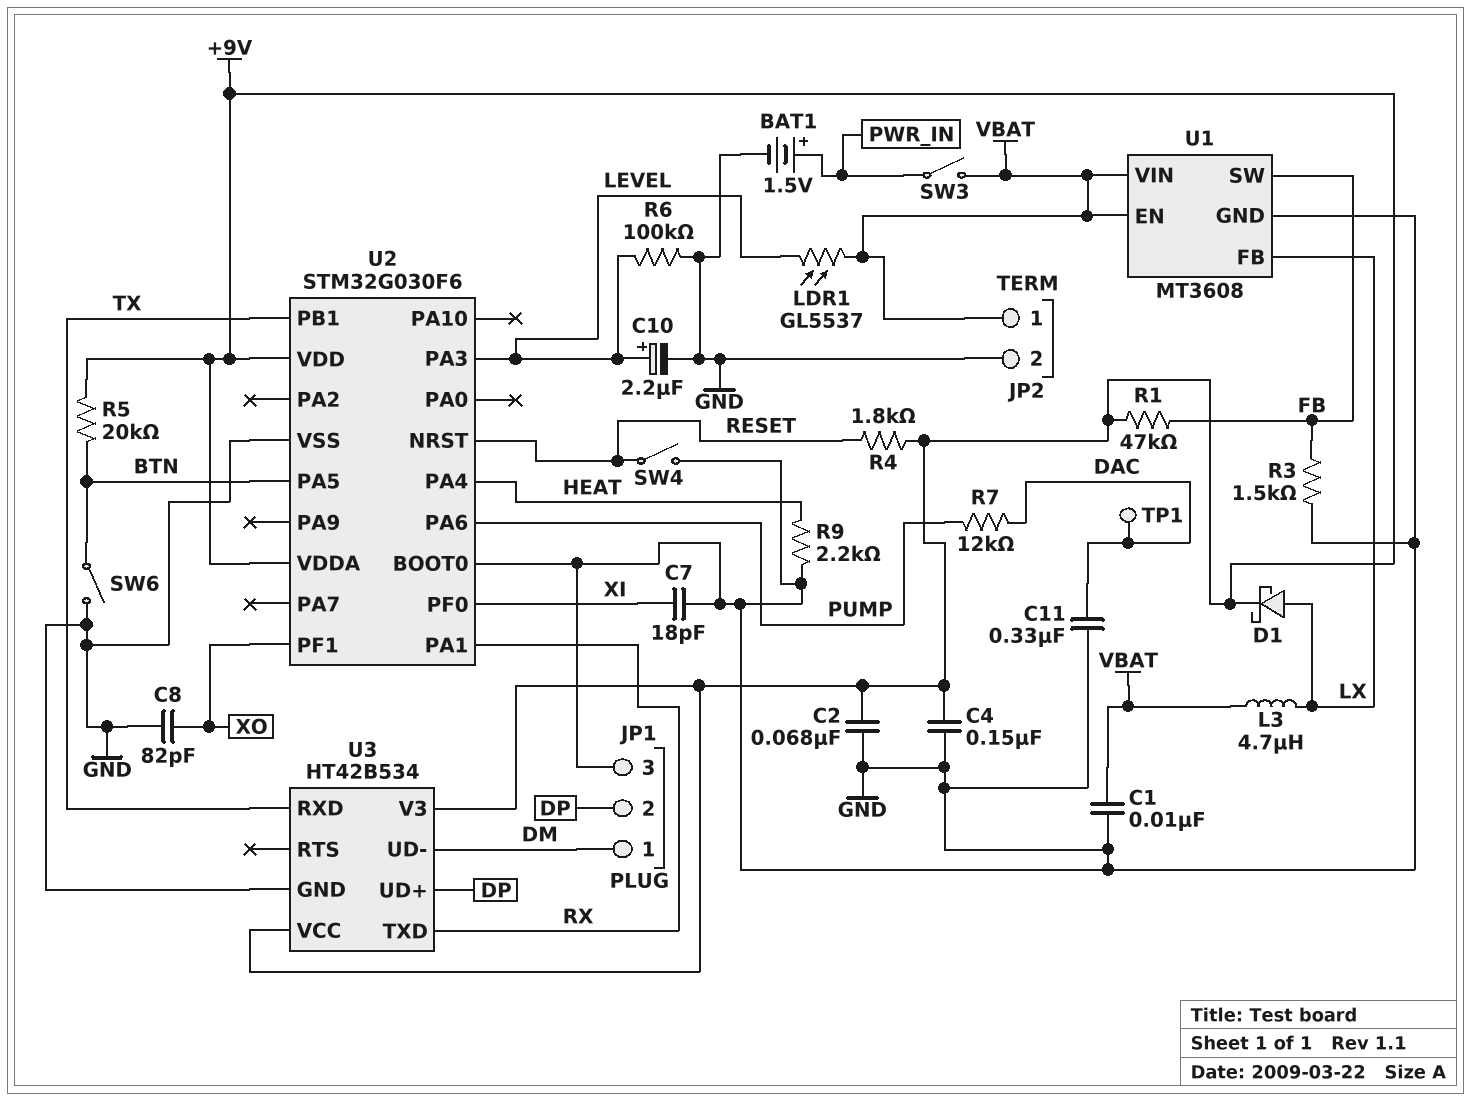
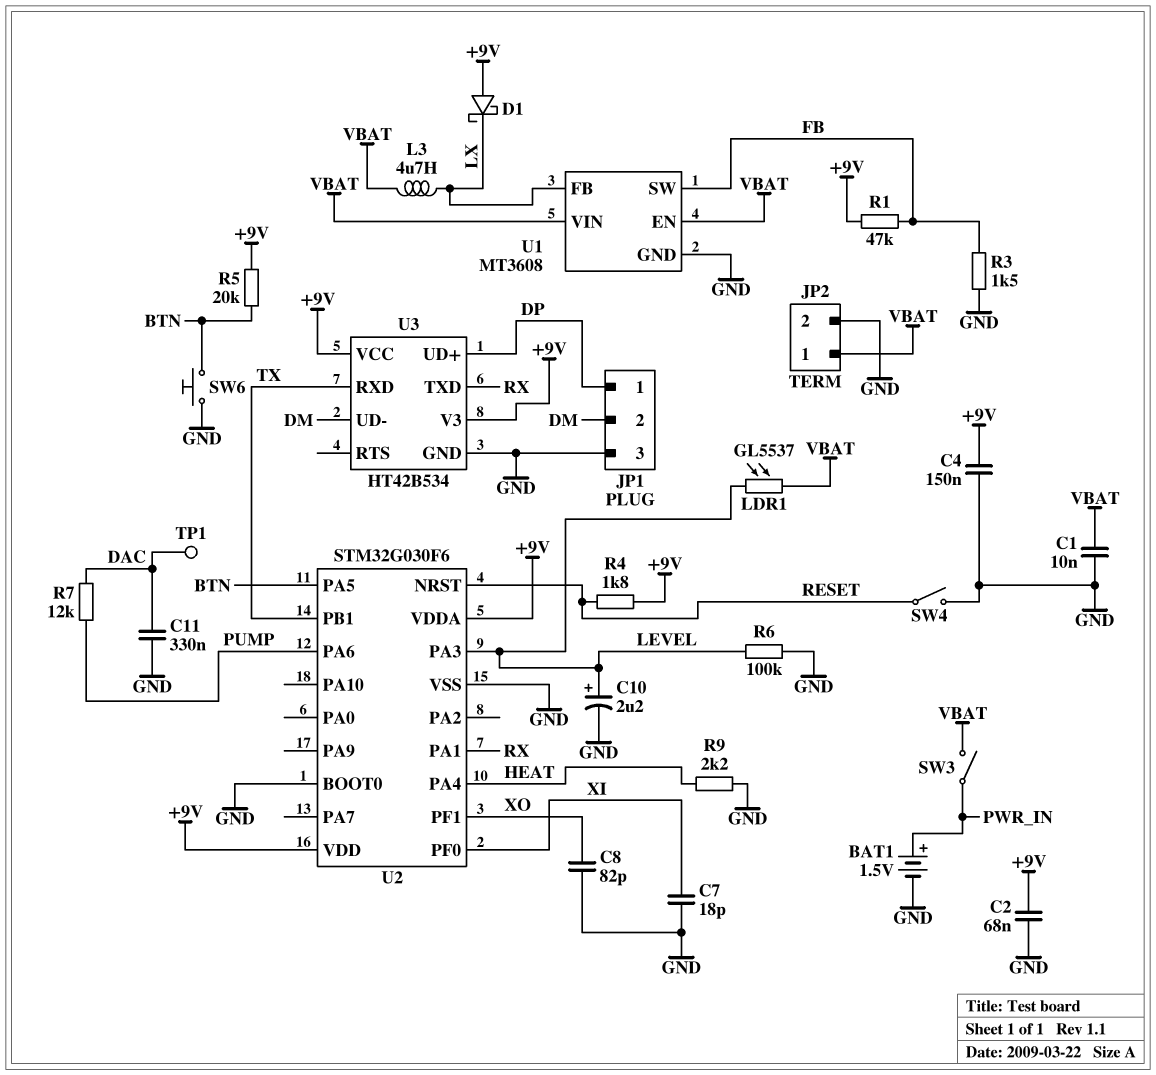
D1: schottky (A LX, K +9V) -> schottky (A +9V, K LX)
JP1 pin 1: DM -> DP
JP1 pin 2: DP -> DM
SW6: switch (BTN, GND) -> button (BTN, GND)

